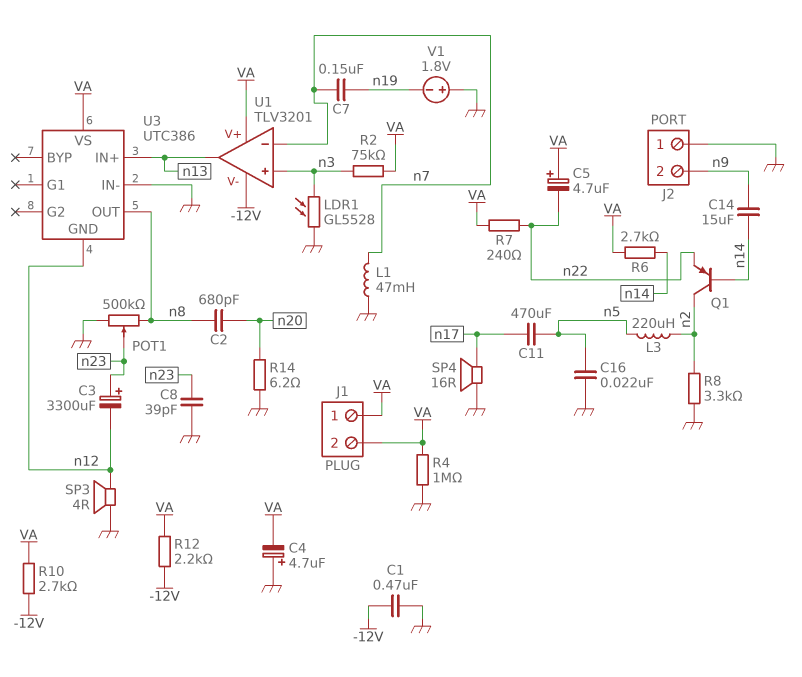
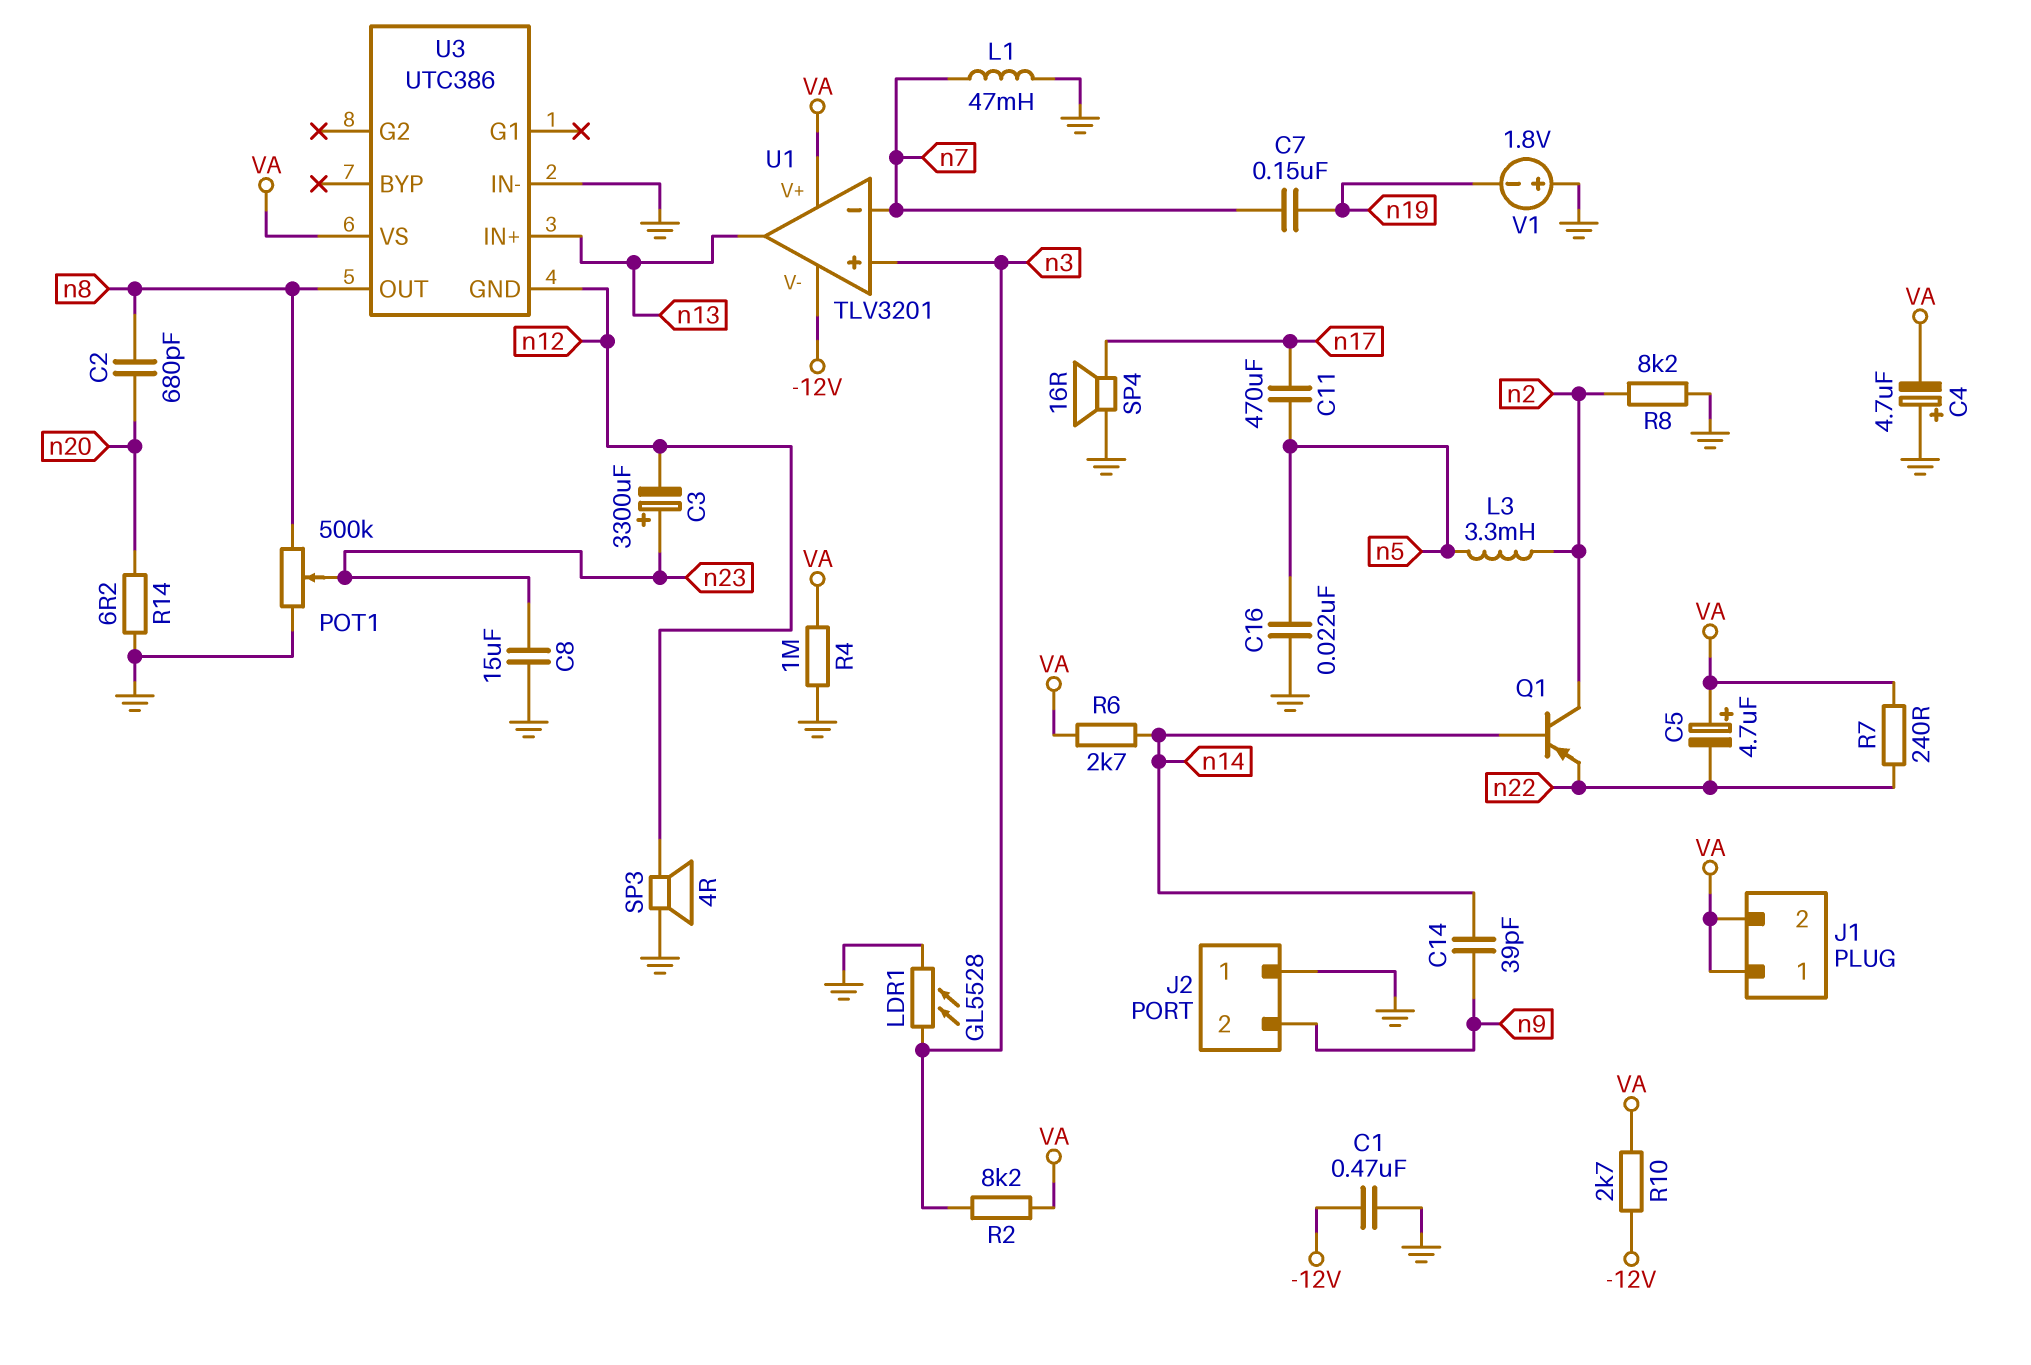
C8: 39pF (GND, n23) -> 15uF (GND, n23)
C14: 15uF (n9, n14) -> 39pF (n9, n14)
L3: 220uH (n2, n5) -> 3.3mH (n2, n5)
R2: 75k (VA, n3) -> 8.2k (VA, n3)
R8: 3.3k (GND, n2) -> 8.2k (GND, n2)
R12: 2.2k (-12V, VA) -> none

